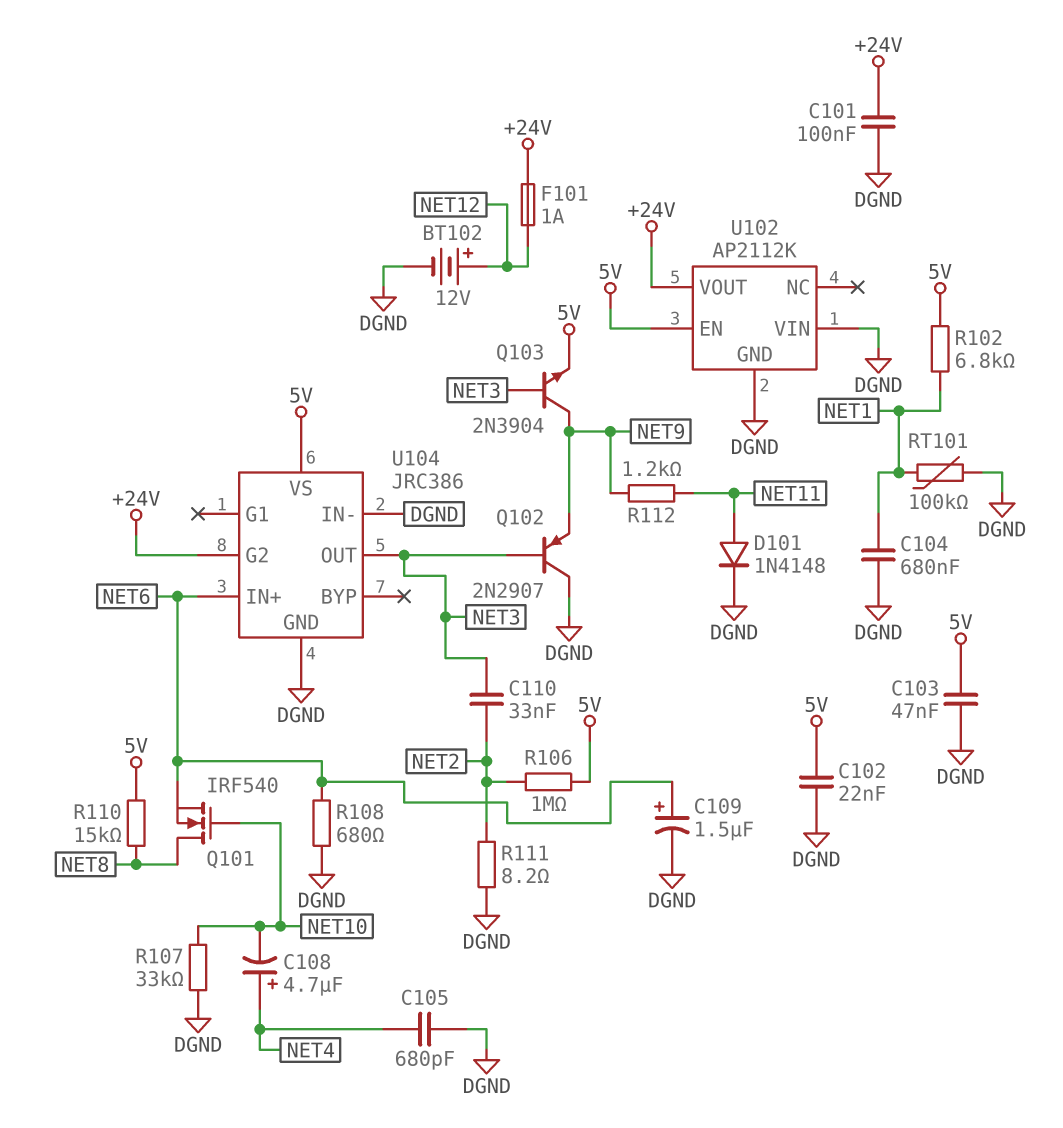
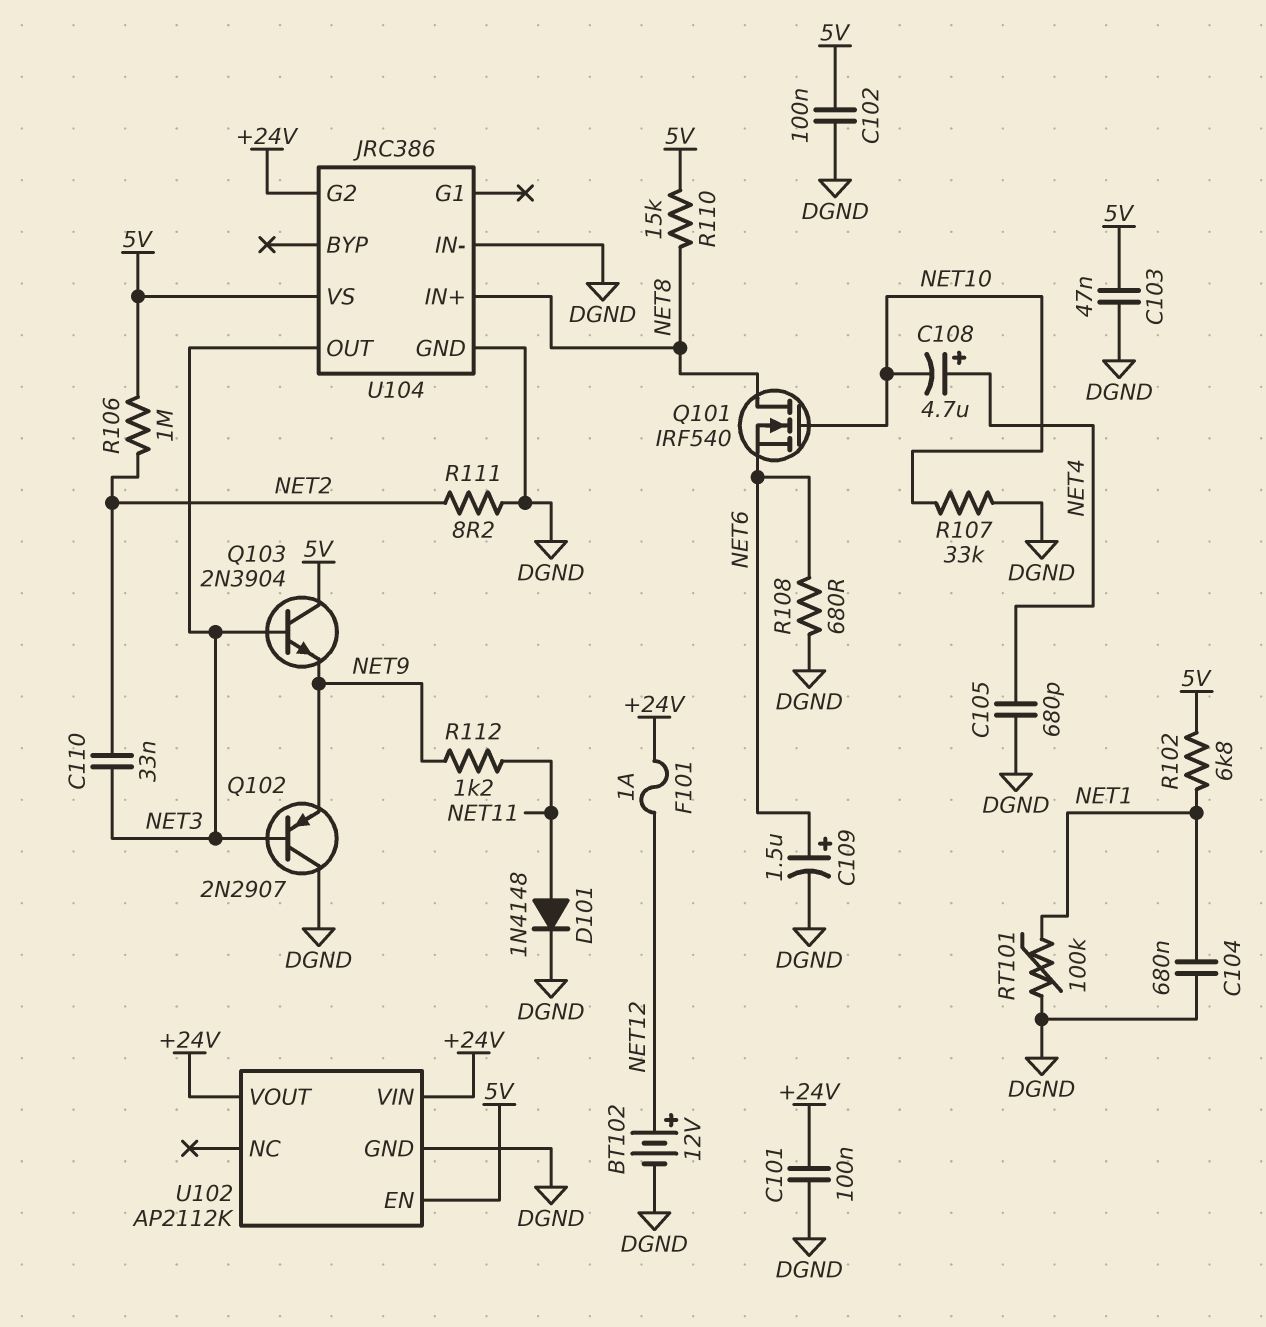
C102: 22nF (5V, DGND) -> 100nF (5V, DGND)
Q103: NPN 2N3904 (B NET3, C NET9, E 5V) -> NPN 2N3904 (B NET3, C 5V, E NET9)
U102 pin VIN: DGND -> +24V
U104 pin IN+: NET6 -> NET8

